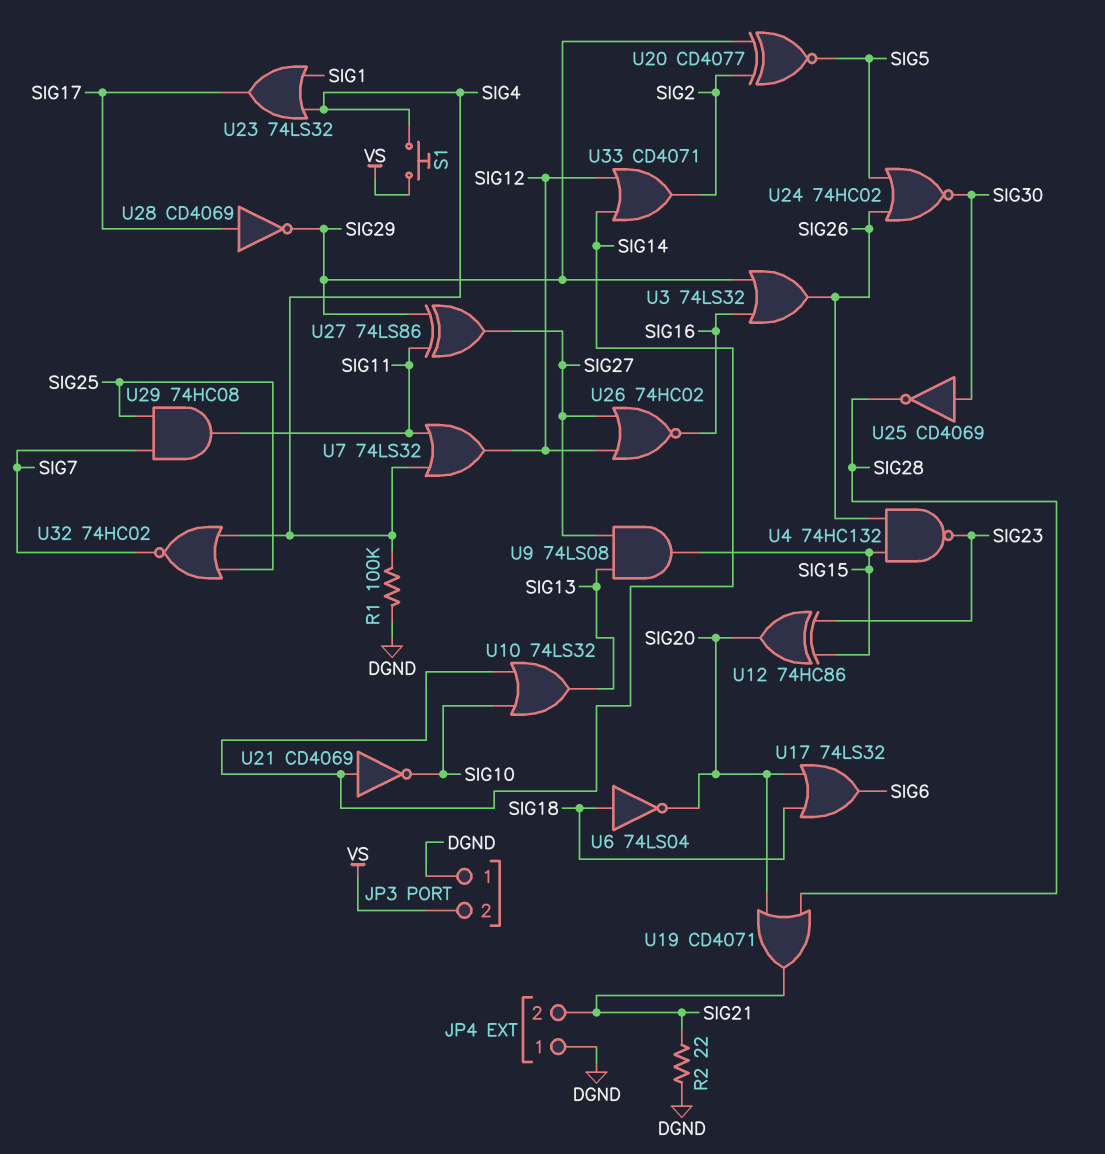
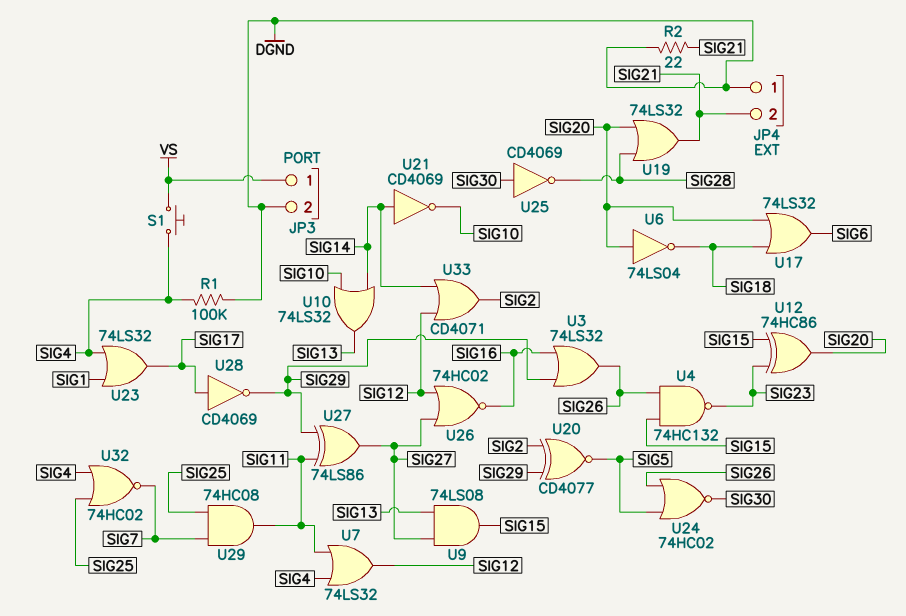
JP3 pin 1: DGND -> VS
JP3 pin 2: VS -> DGND
U6: NOT 74LS04 (in SIG18, out SIG20) -> NOT 74LS04 (in SIG20, out SIG18)
U19: OR CD4071 (in SIG20, in SIG28, out SIG21) -> OR 74LS32 (in SIG20, in SIG28, out SIG21)

